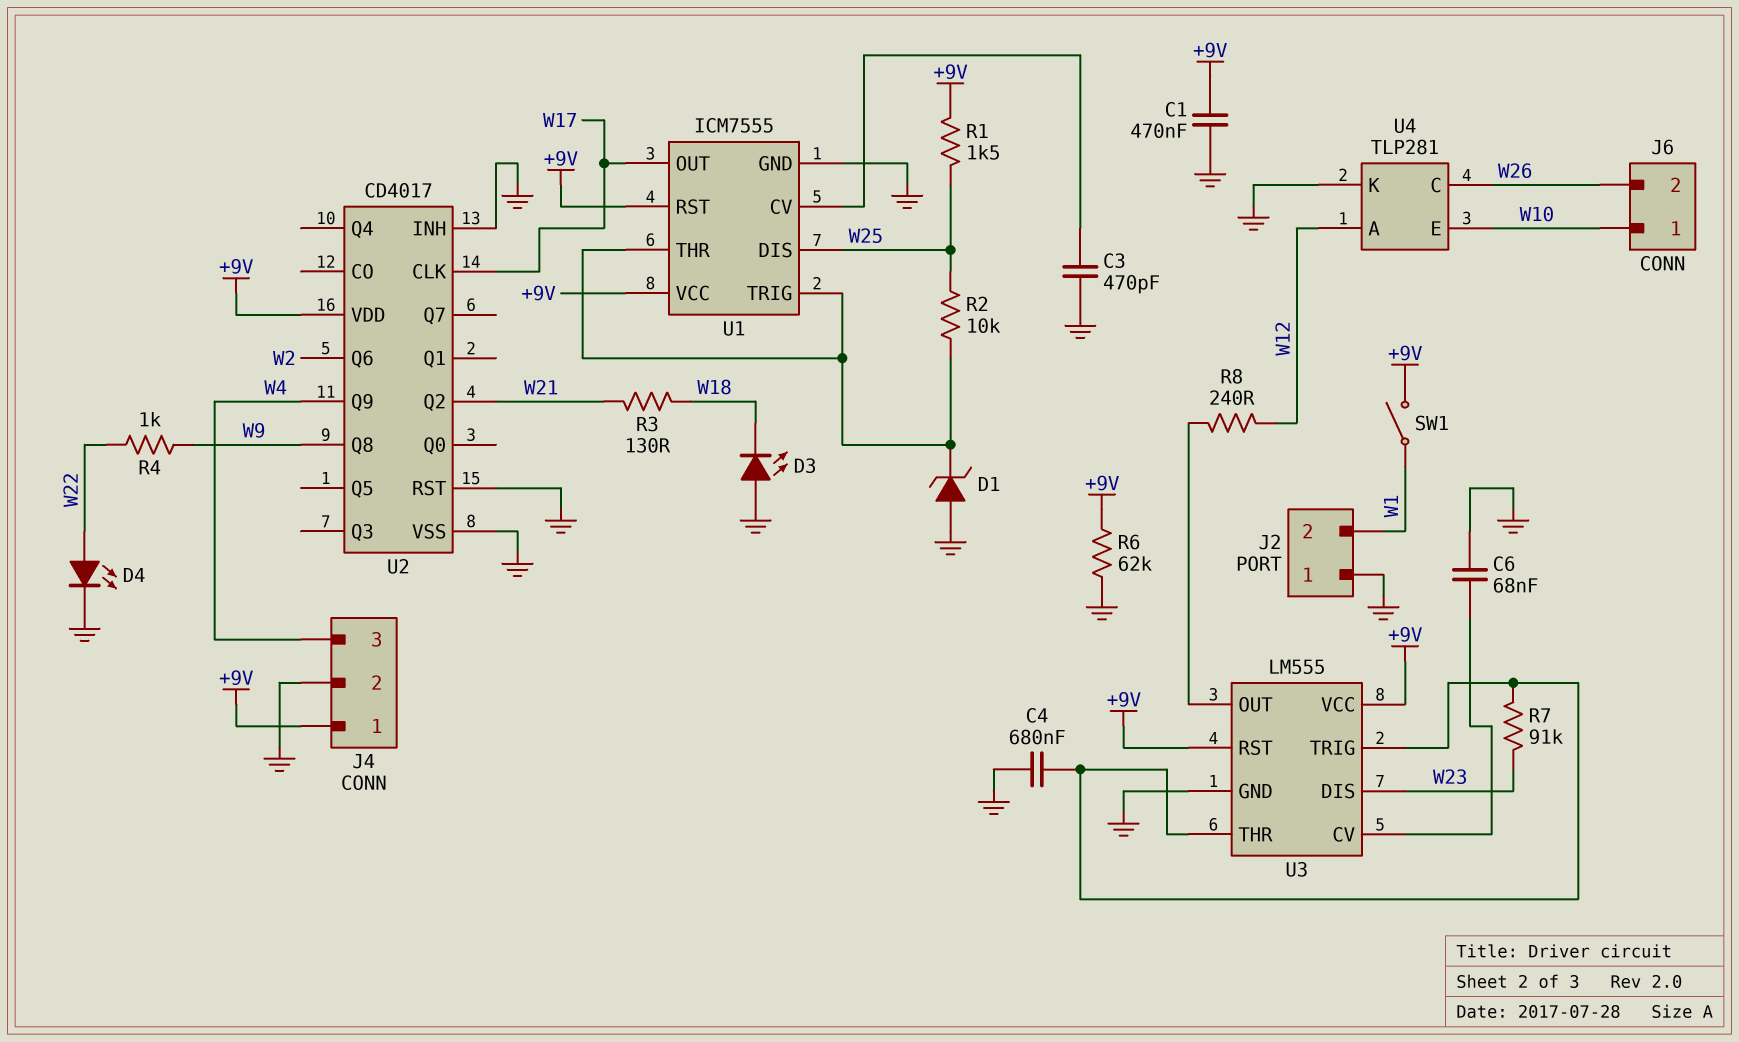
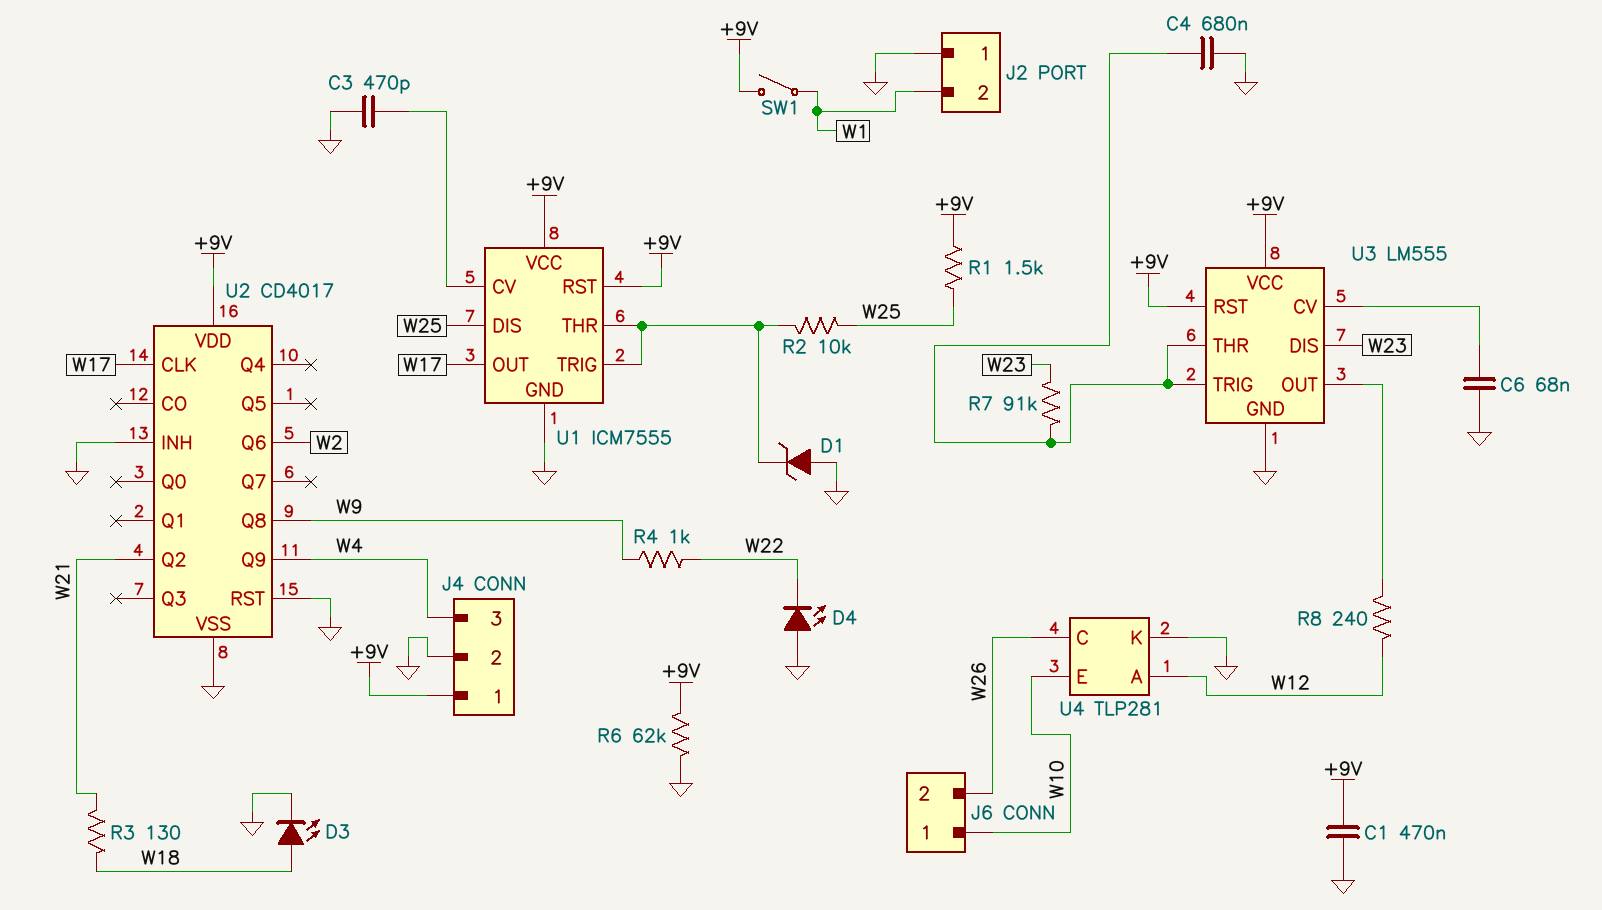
D3: LED (A GND, K W18) -> LED (A W18, K GND)
D4: LED (A W22, K GND) -> LED (A GND, K W22)

